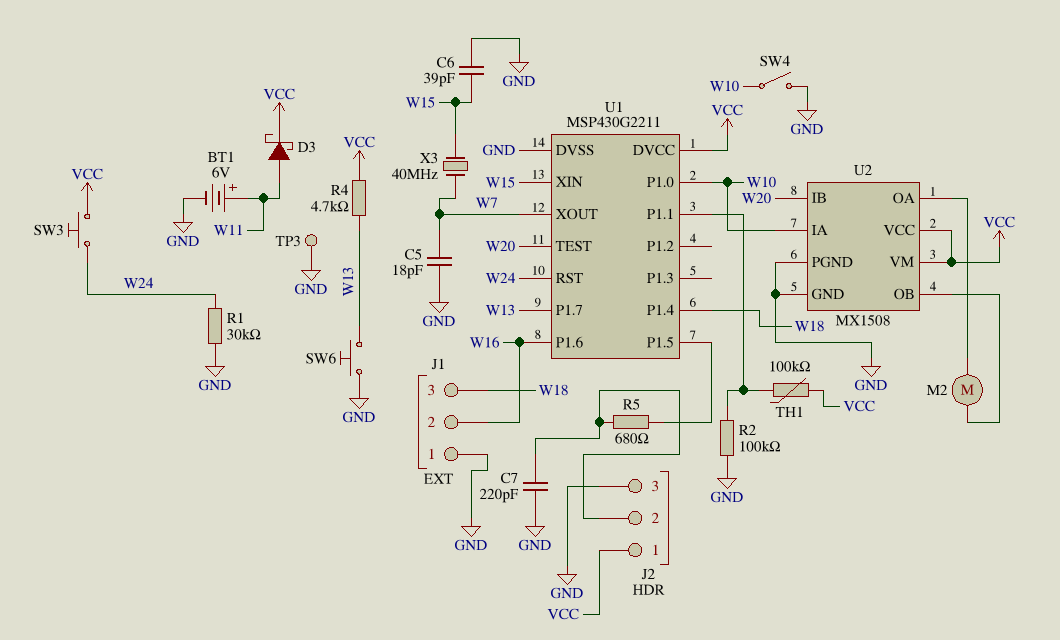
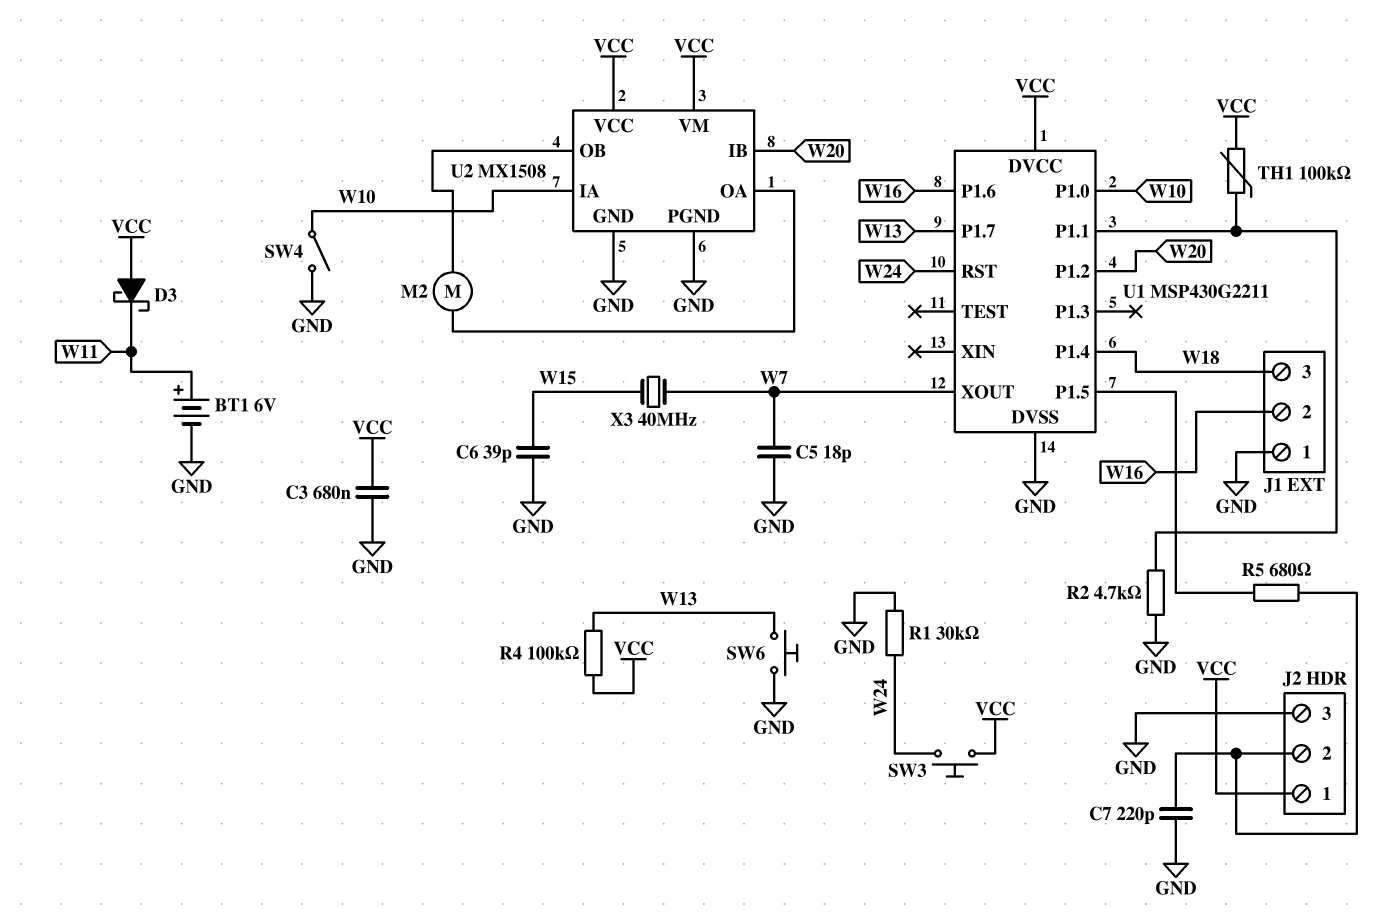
C3: none -> 680nF (GND, VCC)
D3: schottky (A W11, K VCC) -> schottky (A VCC, K W11)
R2: 100k (GND, U1/P1.1) -> 4.7k (GND, U1/P1.1)
R4: 4.7k (VCC, W13) -> 100k (VCC, W13)
TP3: test point (GND) -> none
U1 pin P1.2: none -> W20
U1 pin TEST: W20 -> none
U1 pin XIN: W15 -> none

